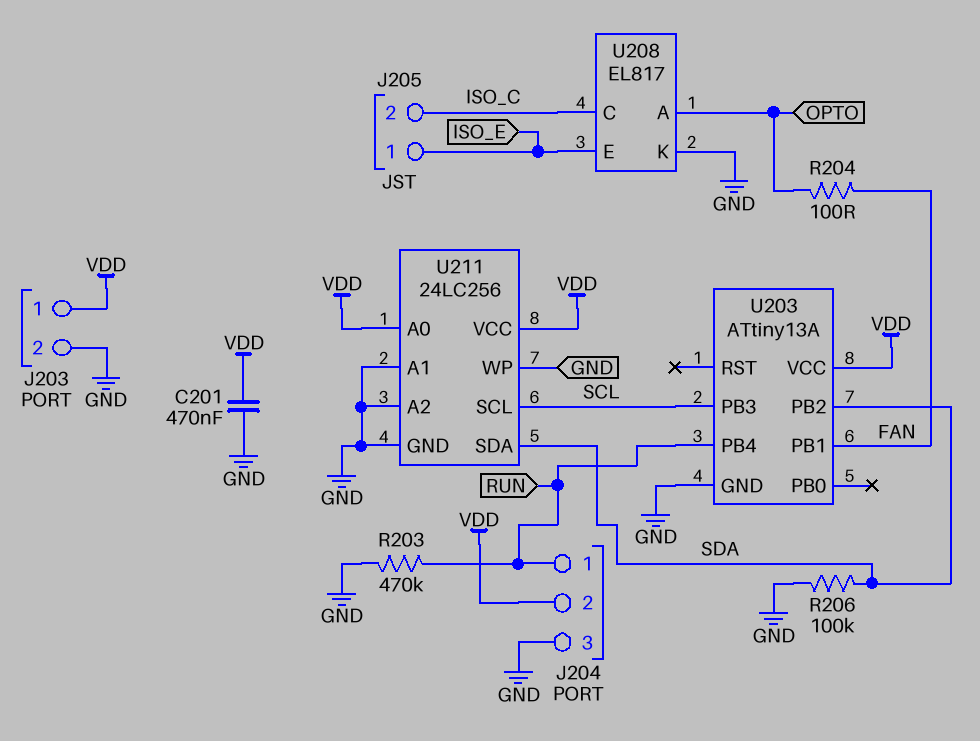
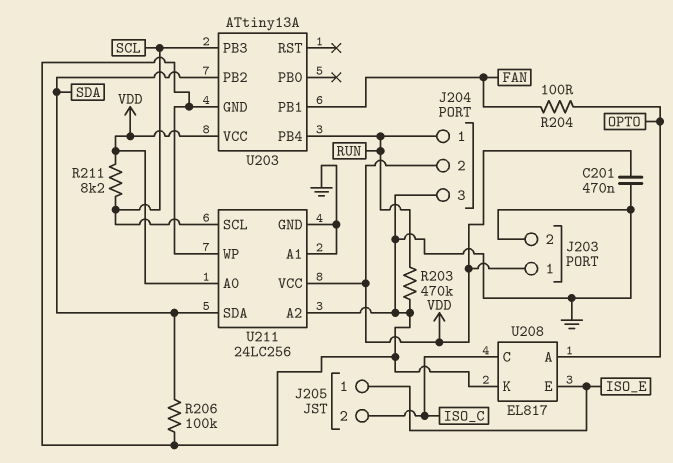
R211: none -> 8.2k (SCL, VDD)

